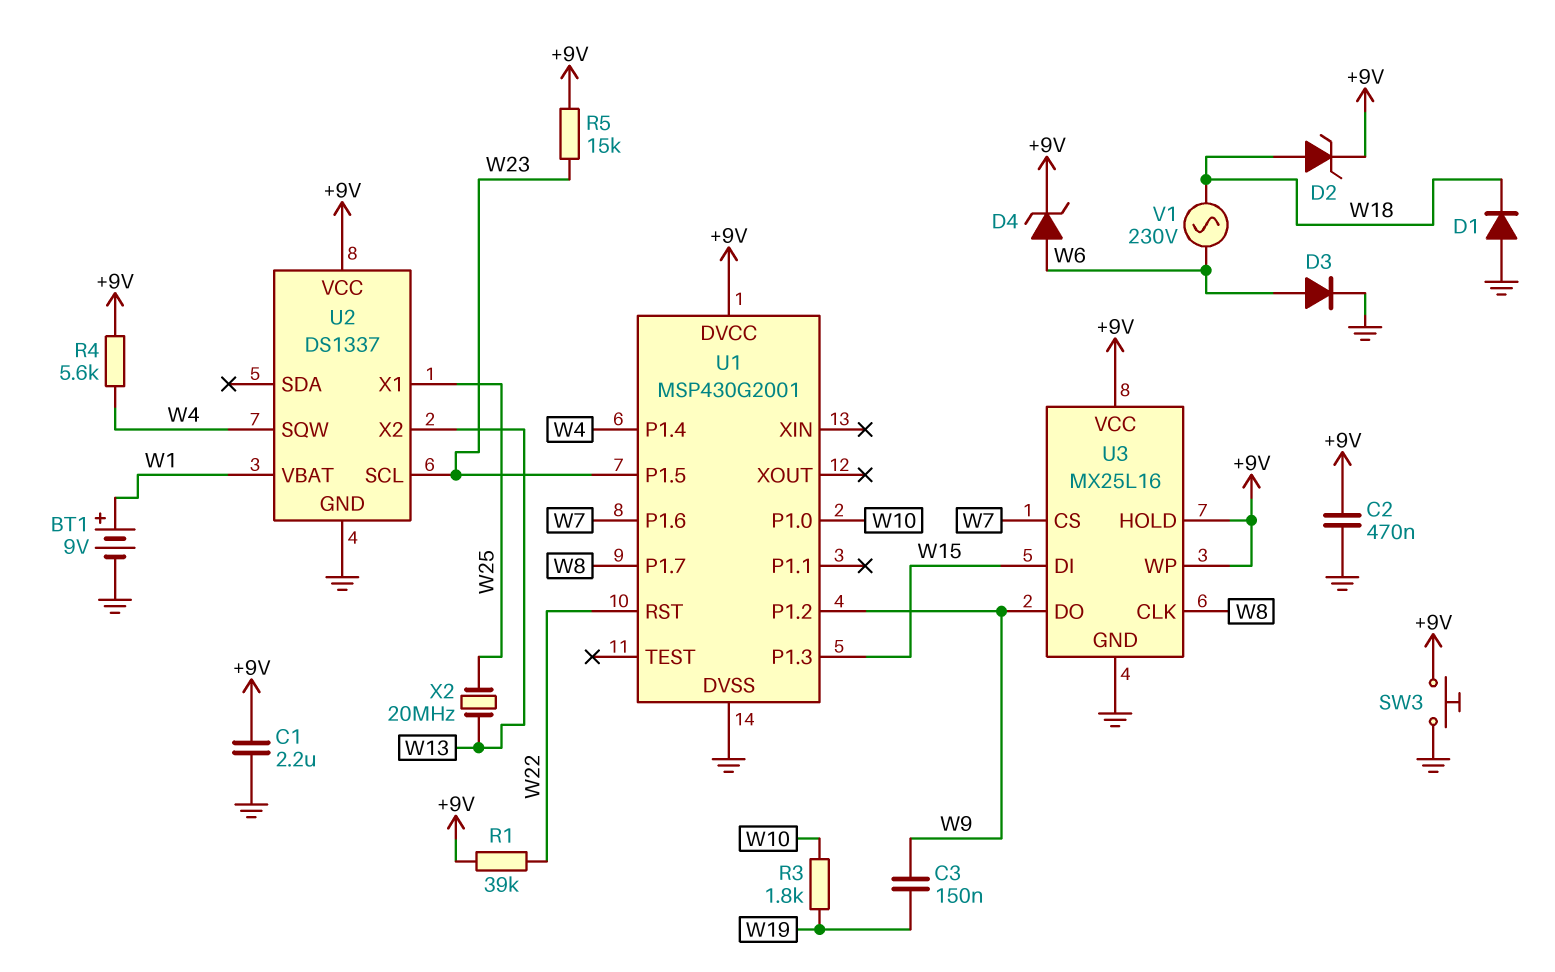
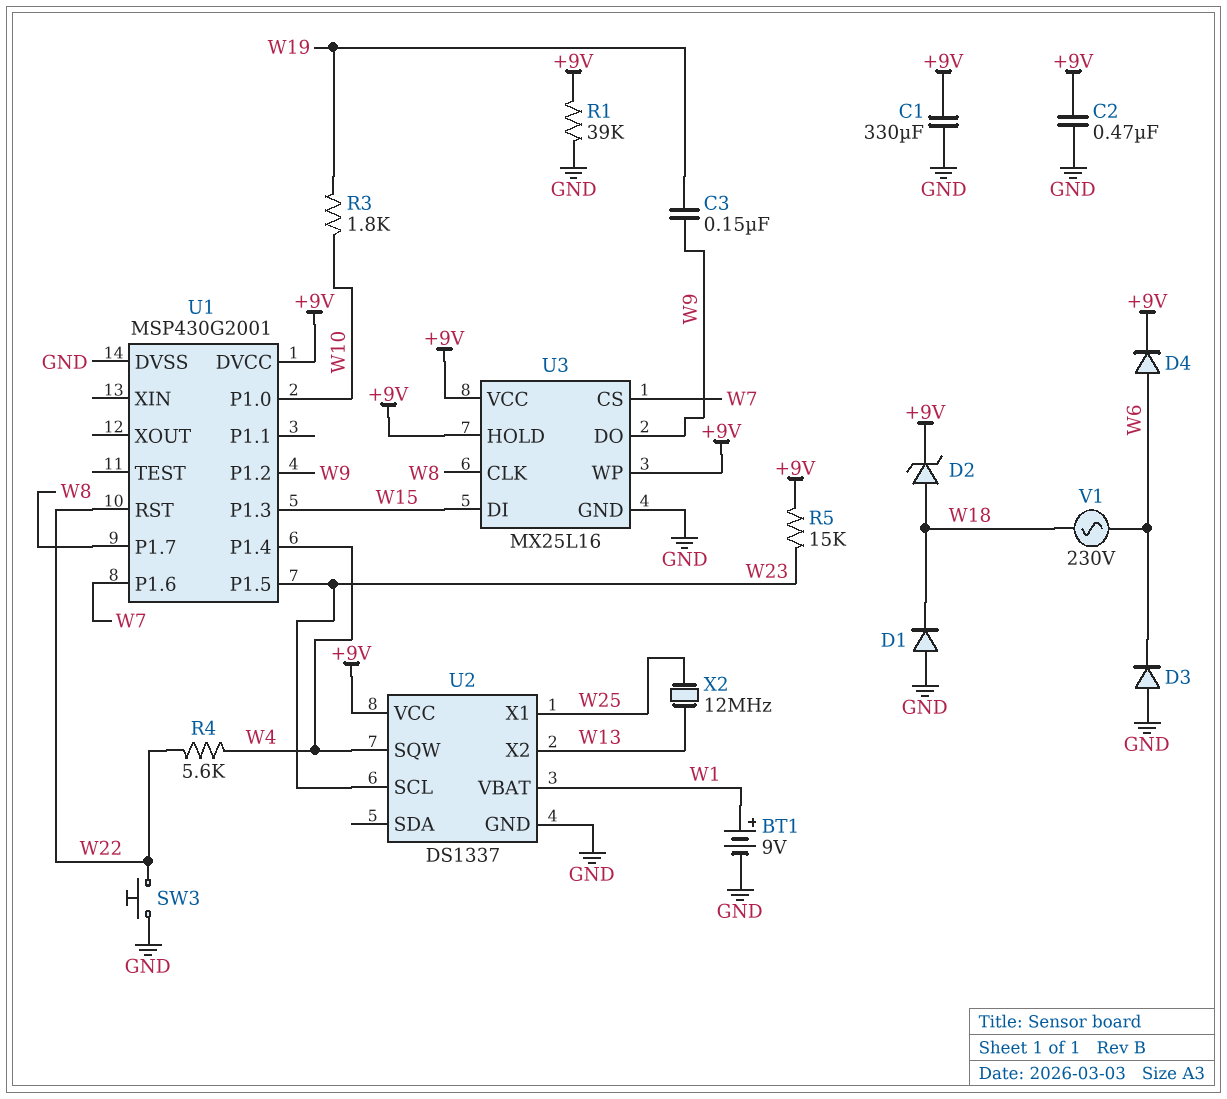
C1: 2.2uF (+9V, GND) -> 330uF (+9V, GND)
D3: diode (A W6, K GND) -> diode (A GND, K W6)
D4: zener (A W6, K +9V) -> diode (A W6, K +9V)
R1: 39k (+9V, W22) -> 39k (+9V, GND)
R4: 5.6k (+9V, W4) -> 5.6k (W4, W22)
SW3: button (+9V, GND) -> button (GND, W22)
X2: 20MHz (W13, W25) -> 12MHz (W13, W25)

